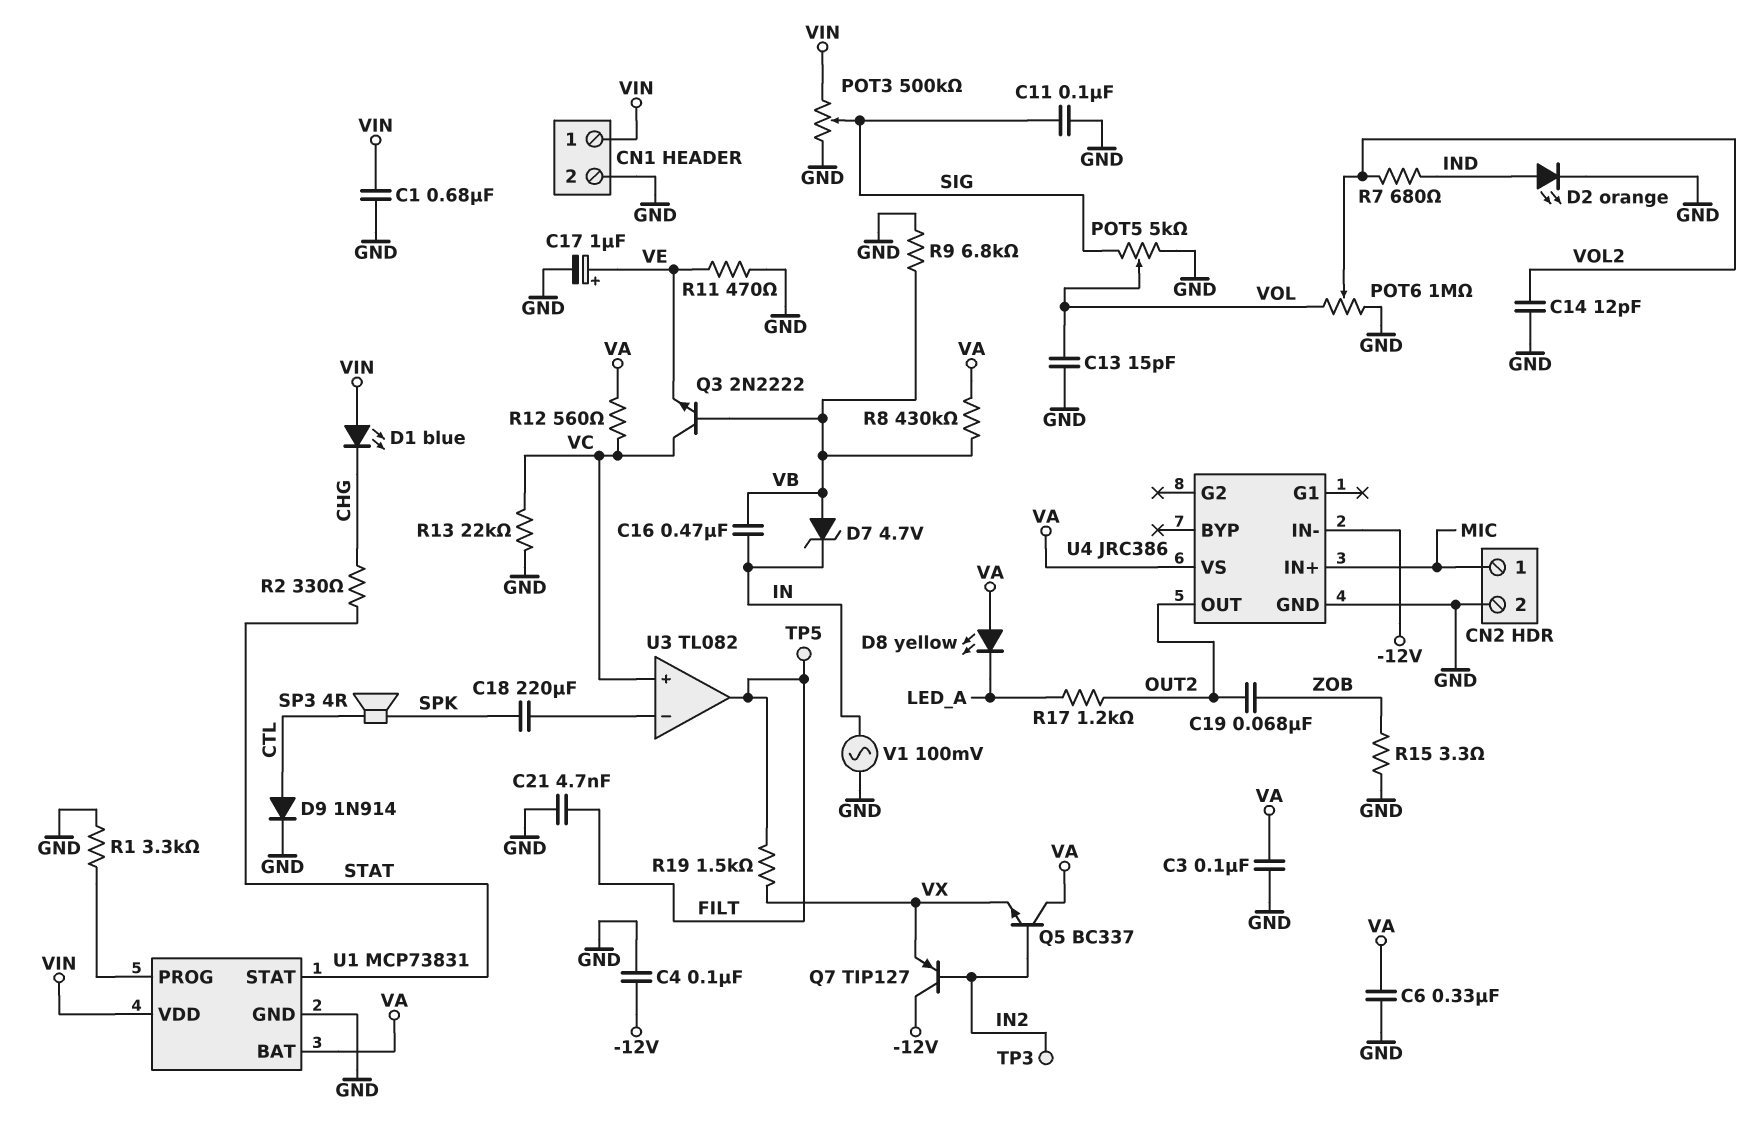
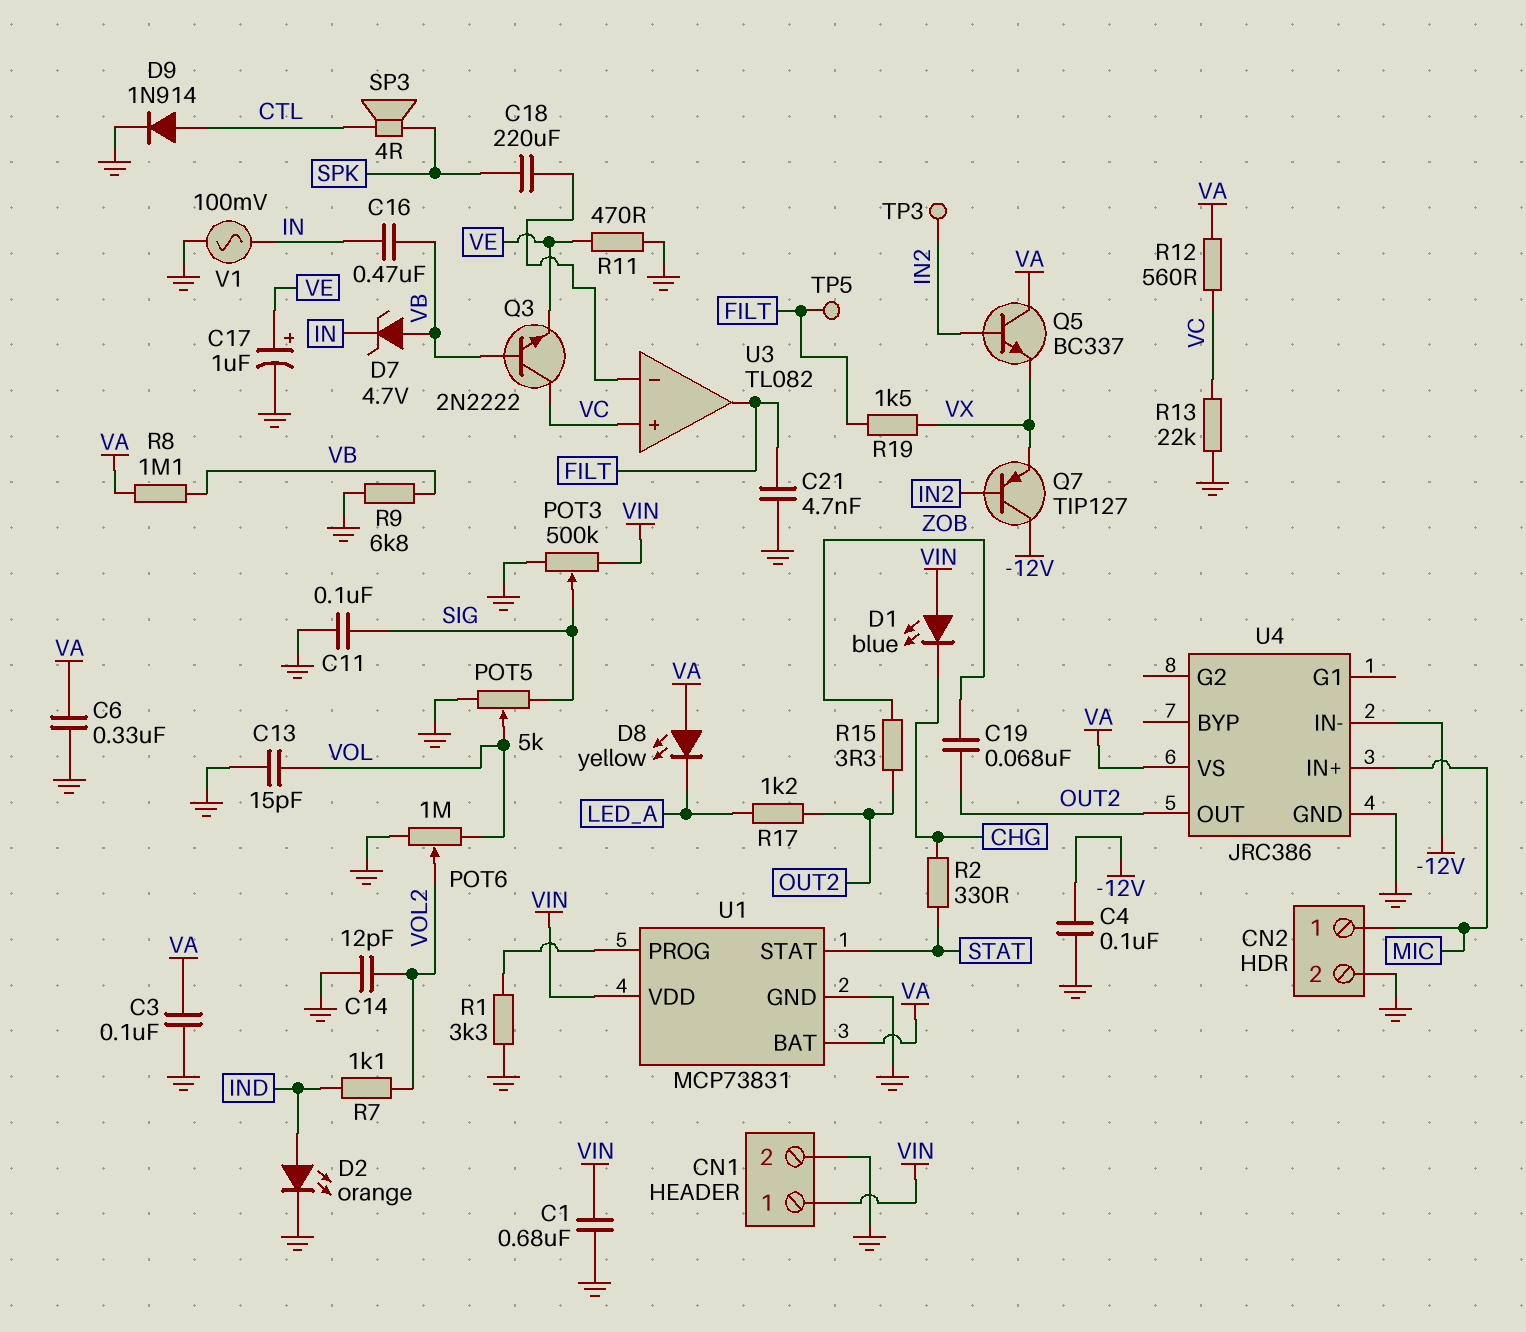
R7: 680 (IND, VOL2) -> 1.1k (IND, VOL2)
R8: 430k (VA, VB) -> 1.1M (VA, VB)
R15: 3.3 (GND, ZOB) -> 3.3 (OUT2, ZOB)

